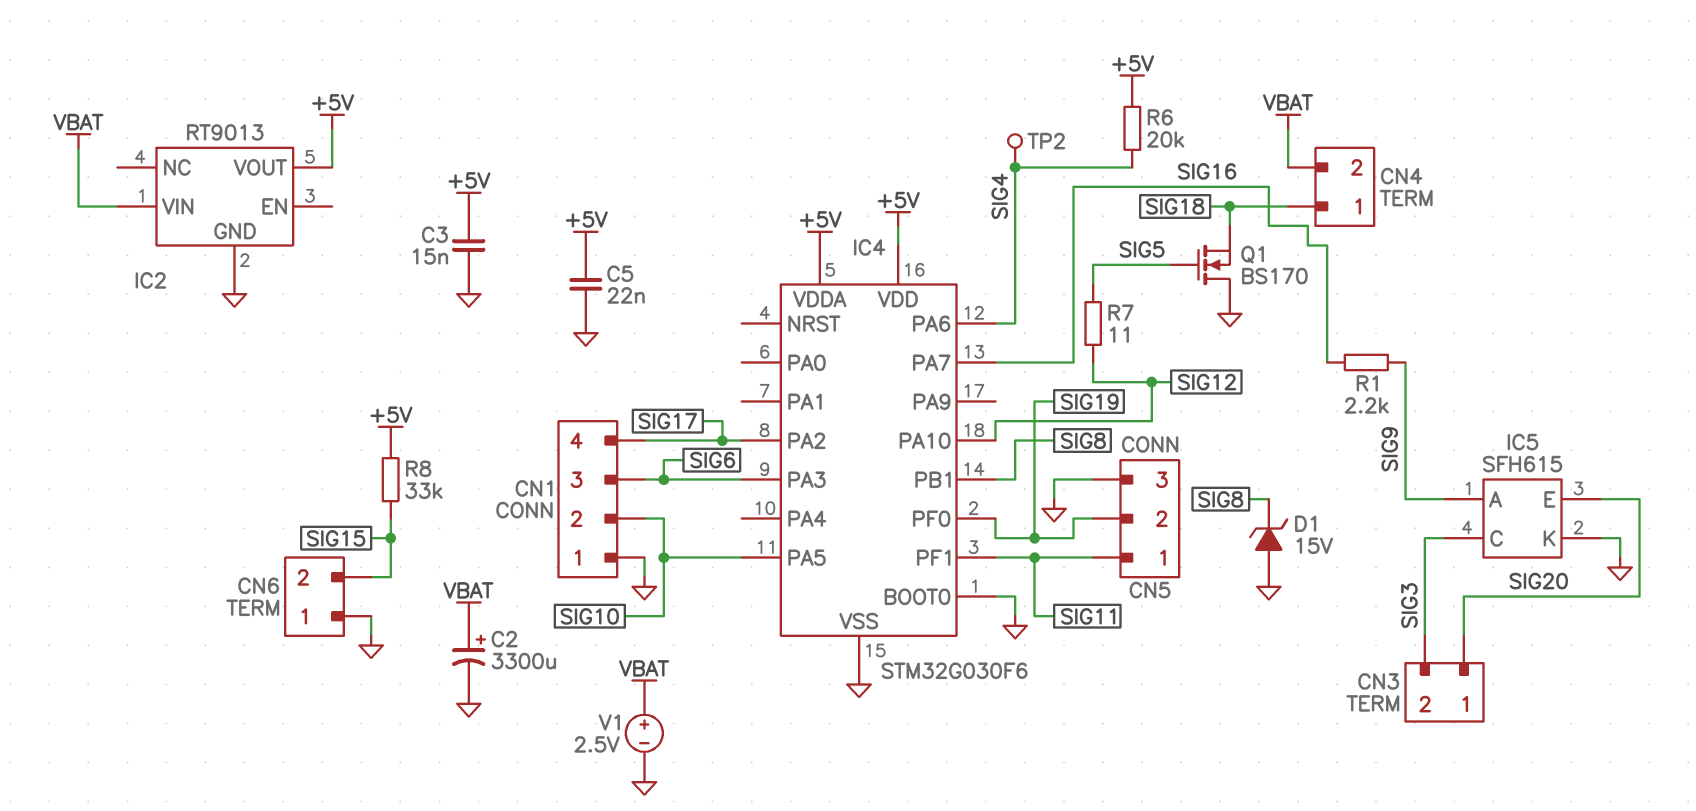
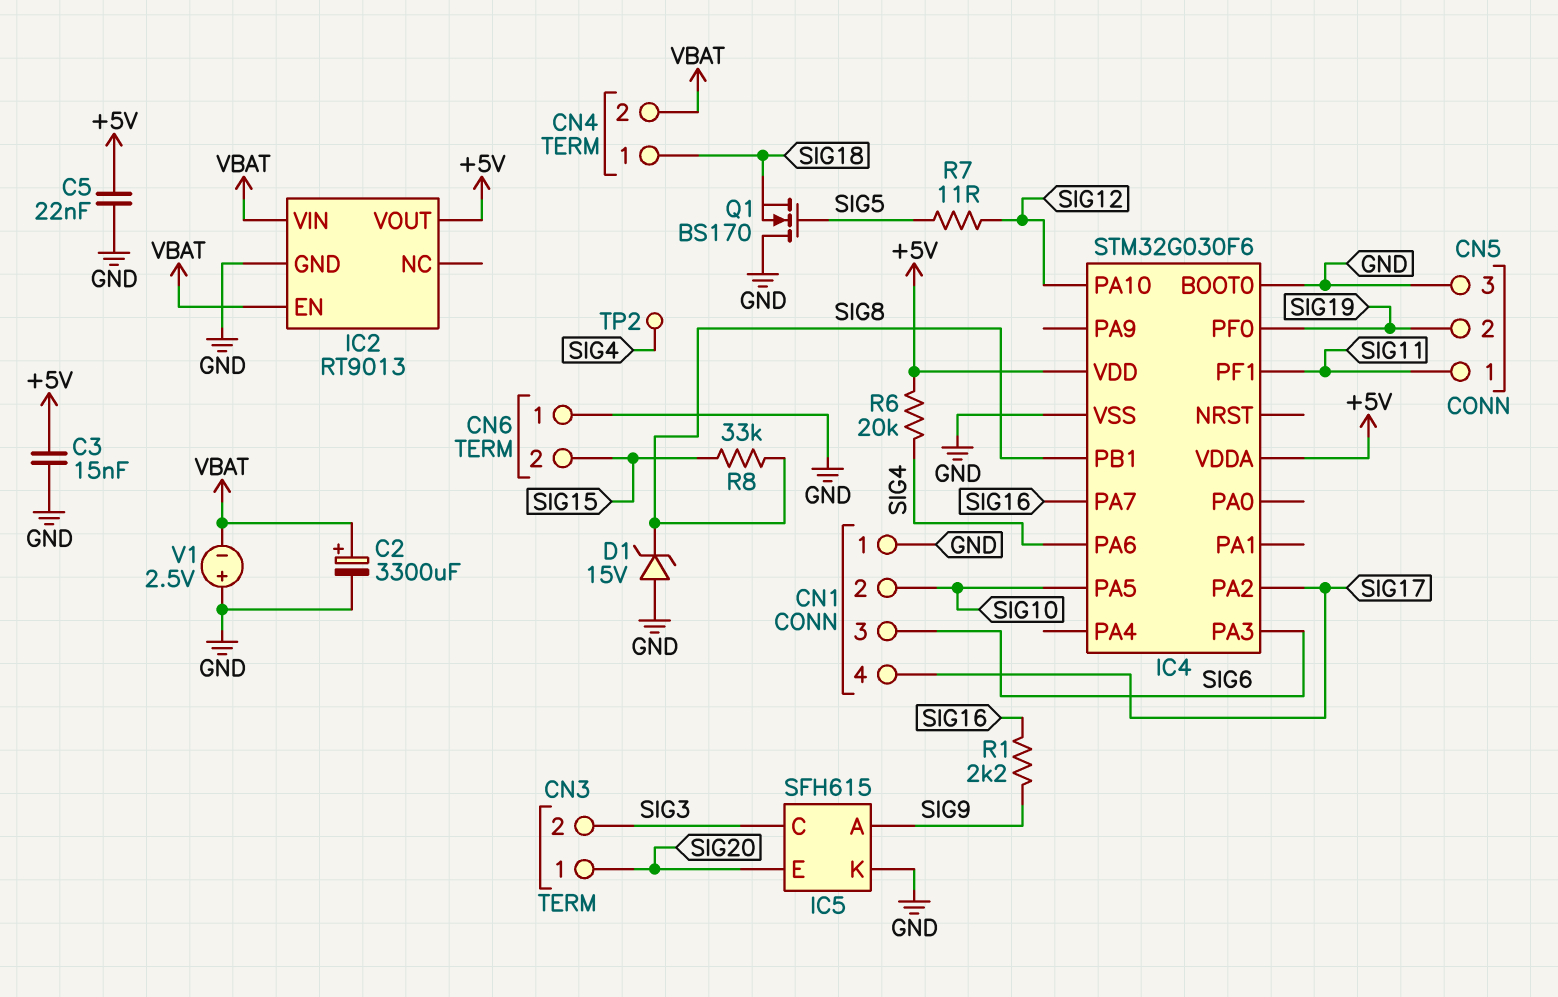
IC2 pin EN: none -> VBAT
R8: 33k (+5V, SIG15) -> 33k (SIG8, SIG15)
V1: 2.5V (plus VBAT, minus GND) -> 2.5V (plus GND, minus VBAT)

